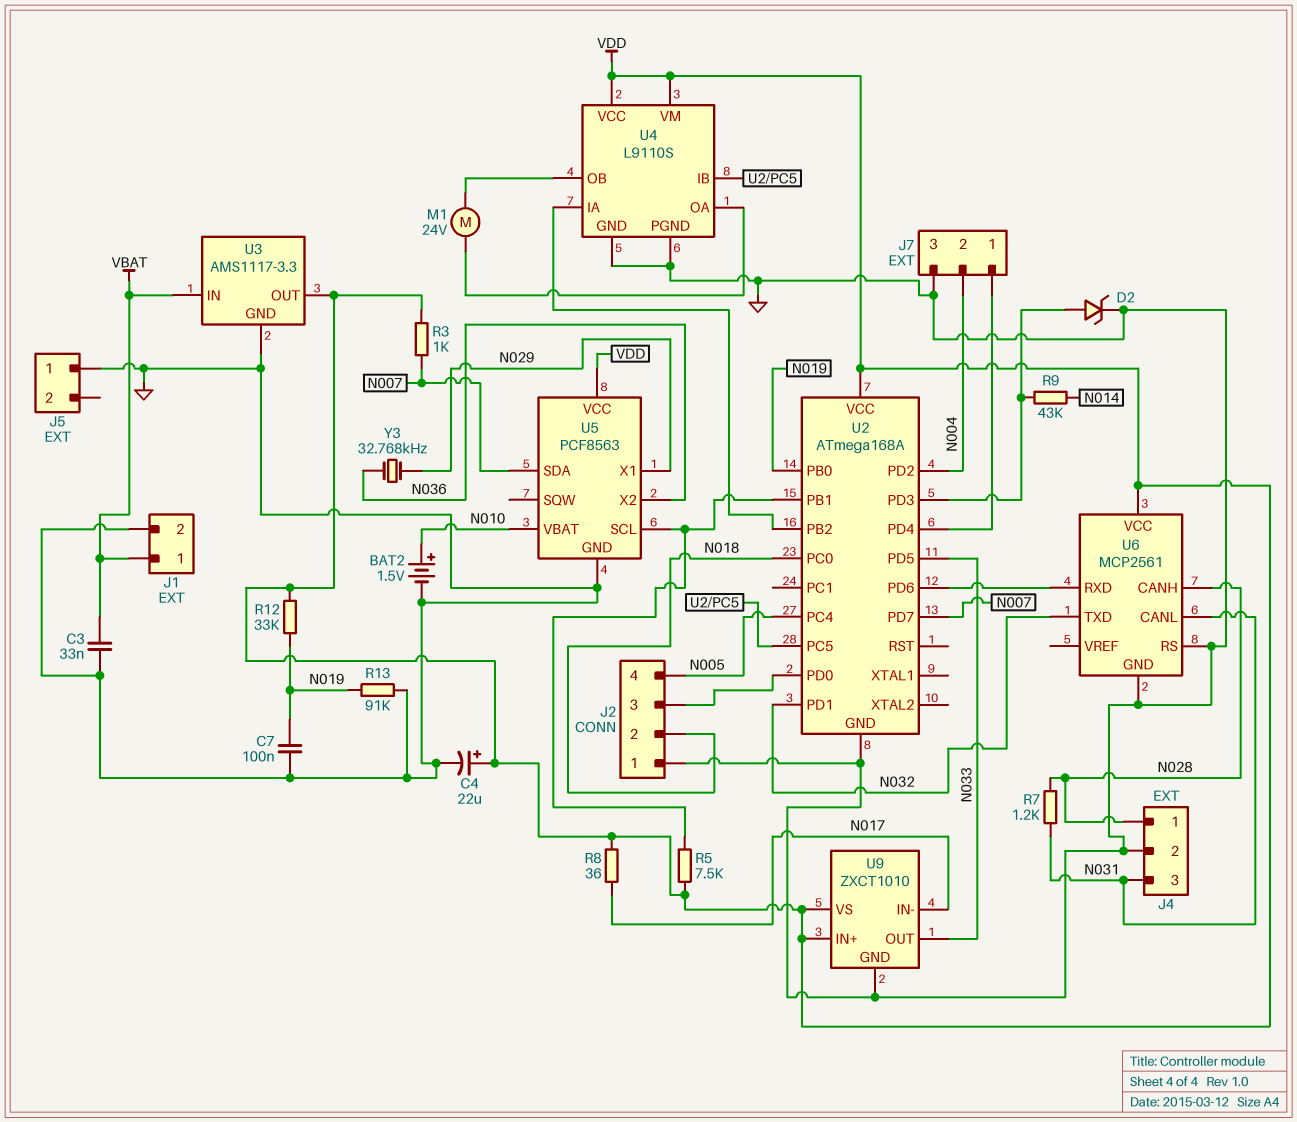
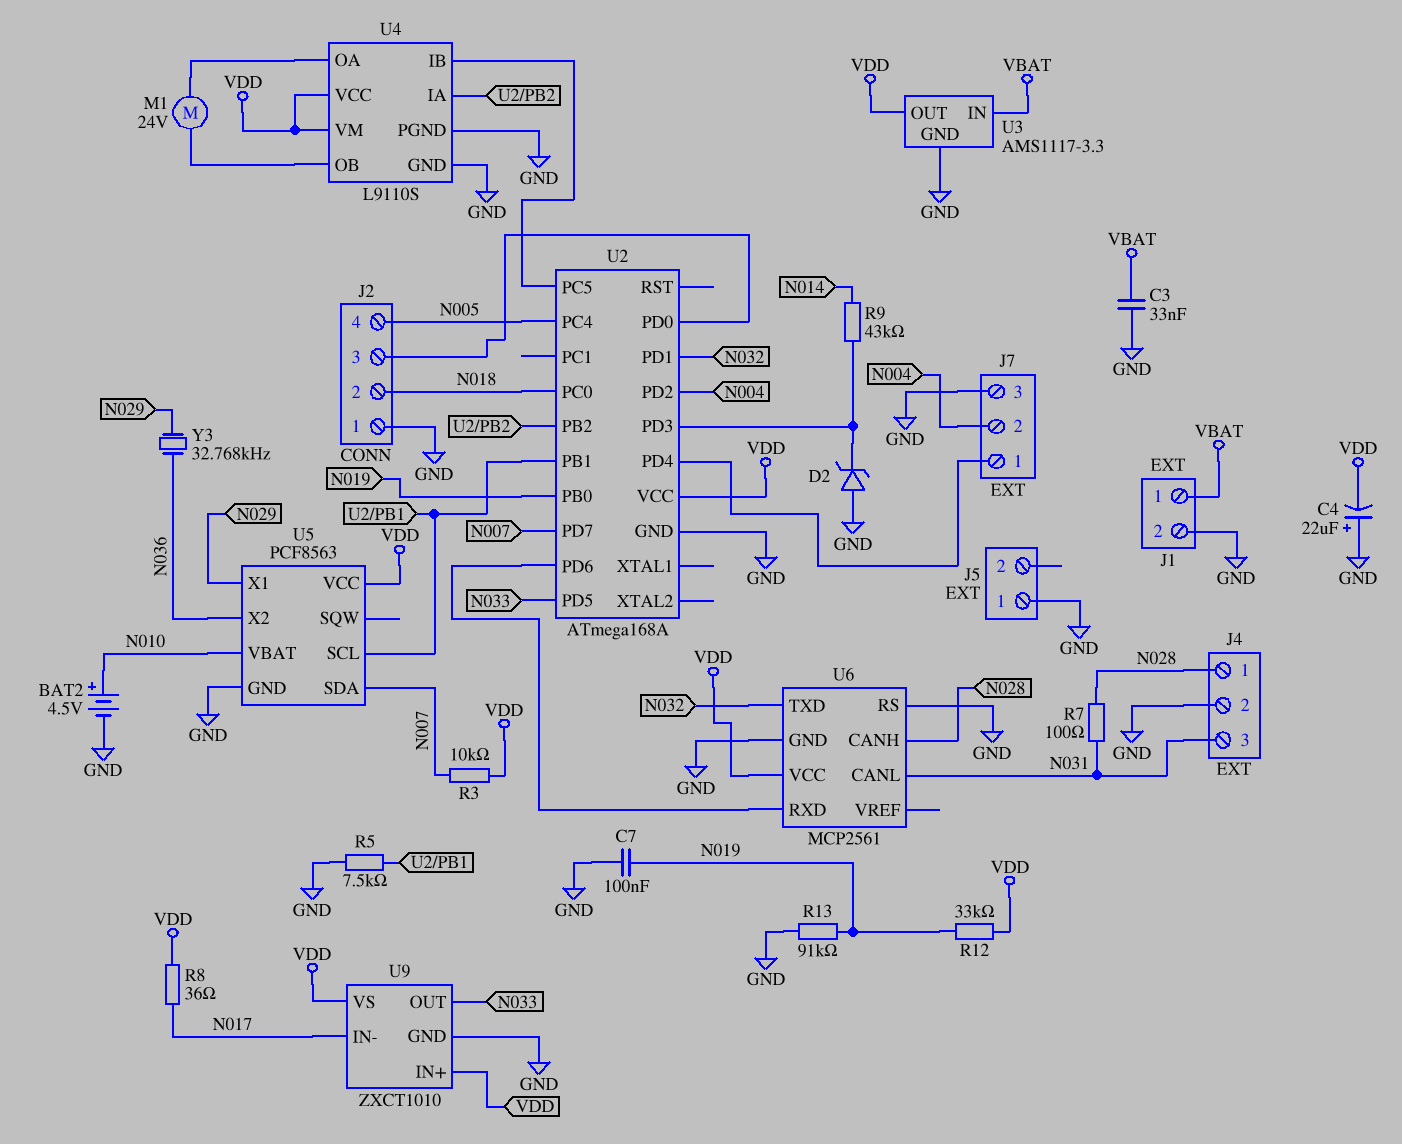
BAT2: 1.5V (plus N010, minus GND) -> 4.5V (plus N010, minus GND)
C4: 22uF (plus VDD, minus GND) -> 22uF (plus GND, minus VDD)
D2: zener (A U2/PD3, K GND) -> zener (A GND, K U2/PD3)
R3: 1k (N007, VDD) -> 10k (N007, VDD)
R5: 7.5k (U2/PB1, VDD) -> 7.5k (GND, U2/PB1)
R7: 1.2k (N028, N031) -> 100 (N028, N031)

